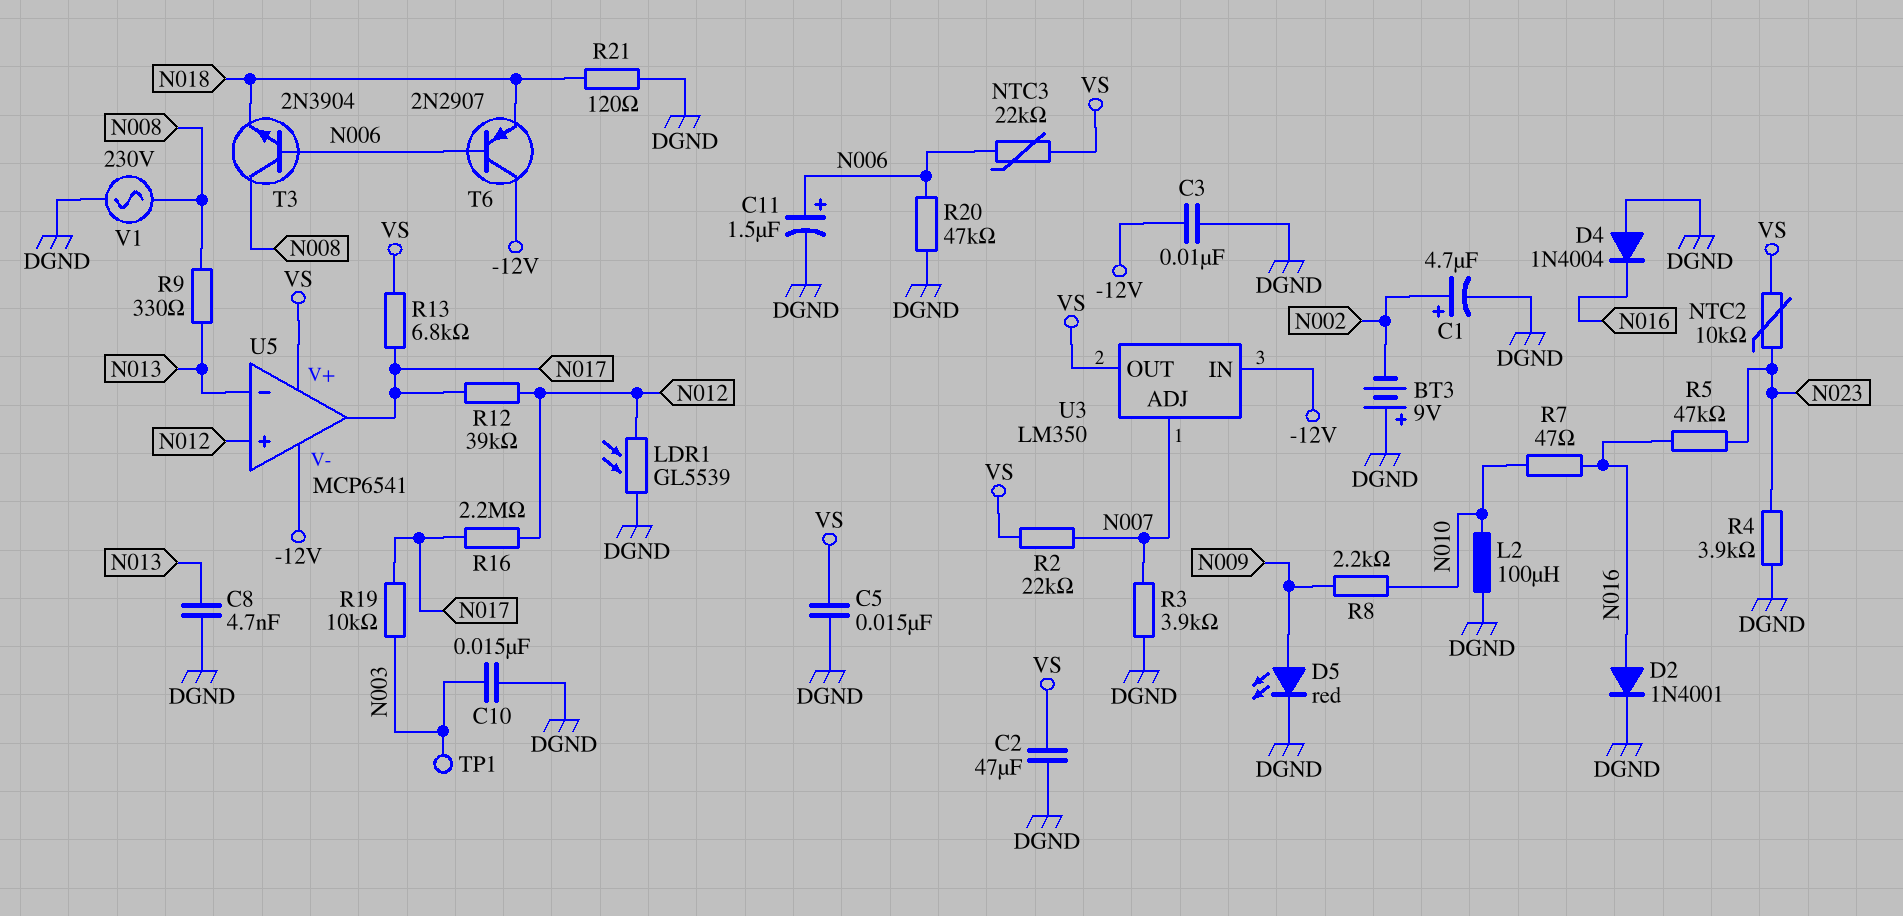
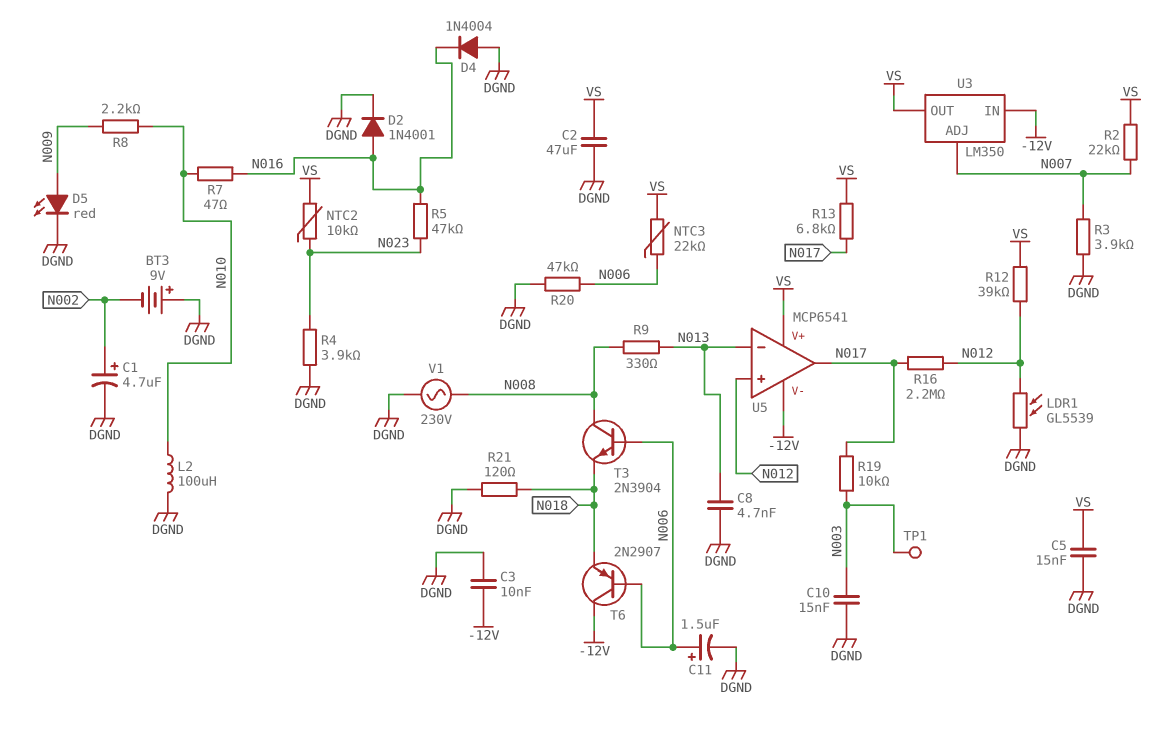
R12: 39k (N012, N017) -> 39k (N012, VS)

